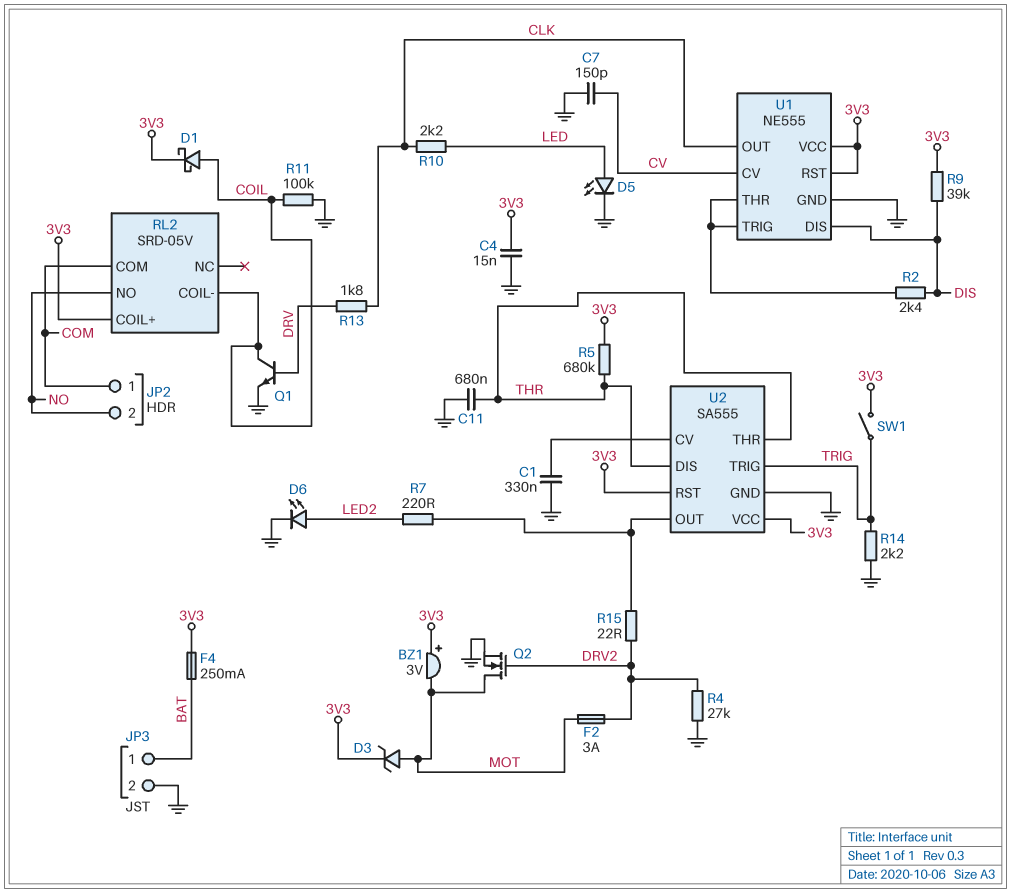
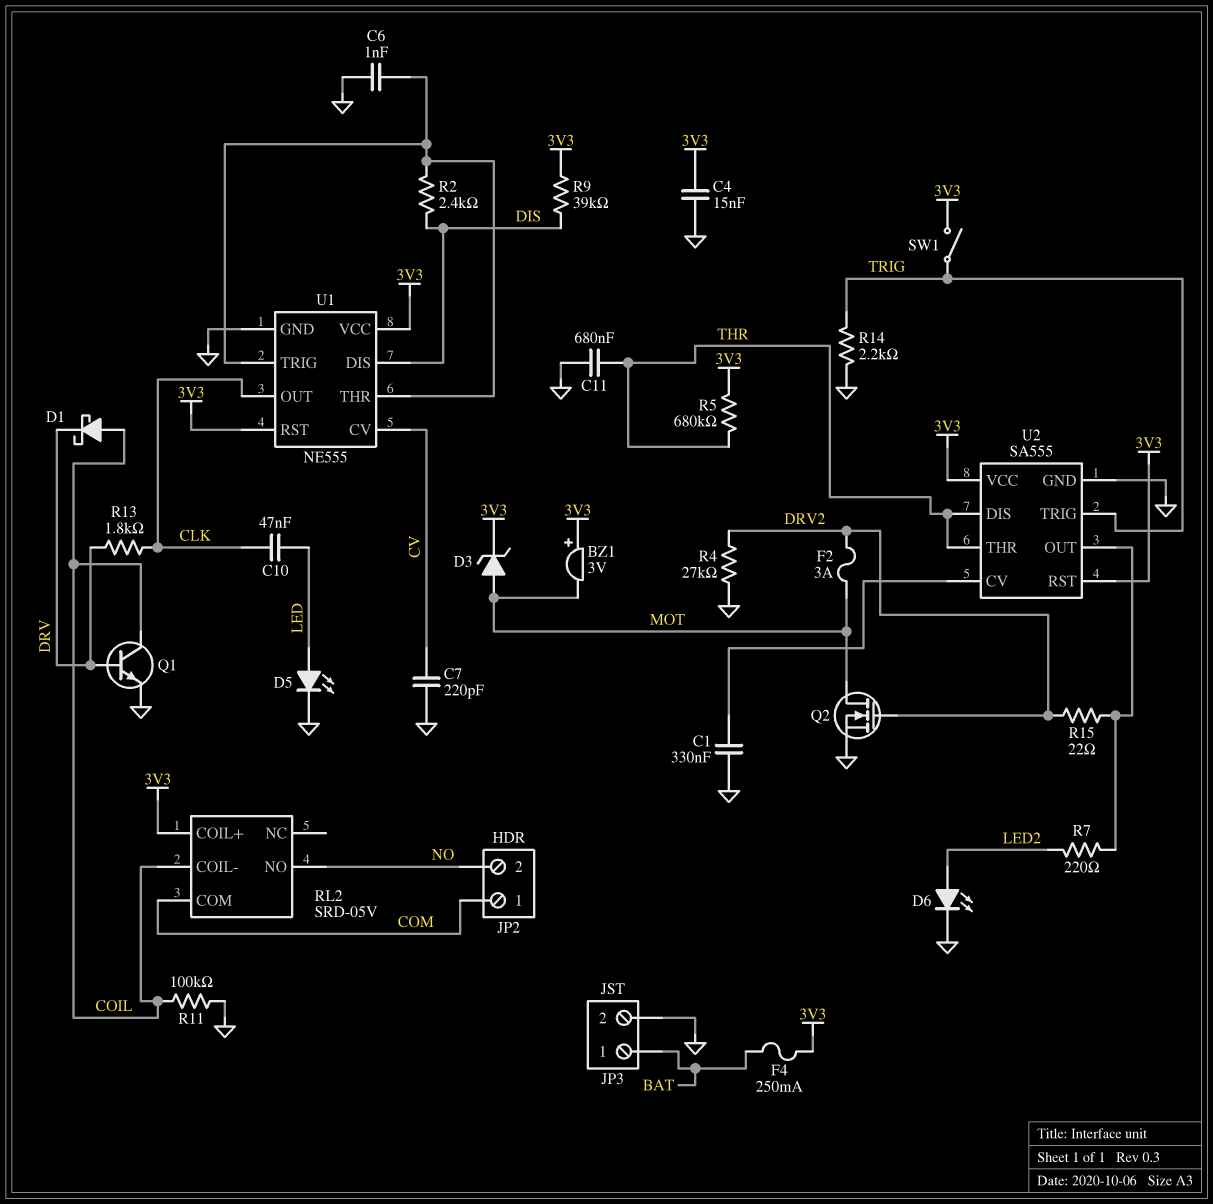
C6: none -> 1nF (GND, U1/THR)
C7: 150pF (CV, GND) -> 220pF (CV, GND)
C10: none -> 47nF (CLK, LED)
D1: schottky (A COIL, K 3V3) -> schottky (A COIL, K DRV)
R10: 2.2k (CLK, LED) -> none

